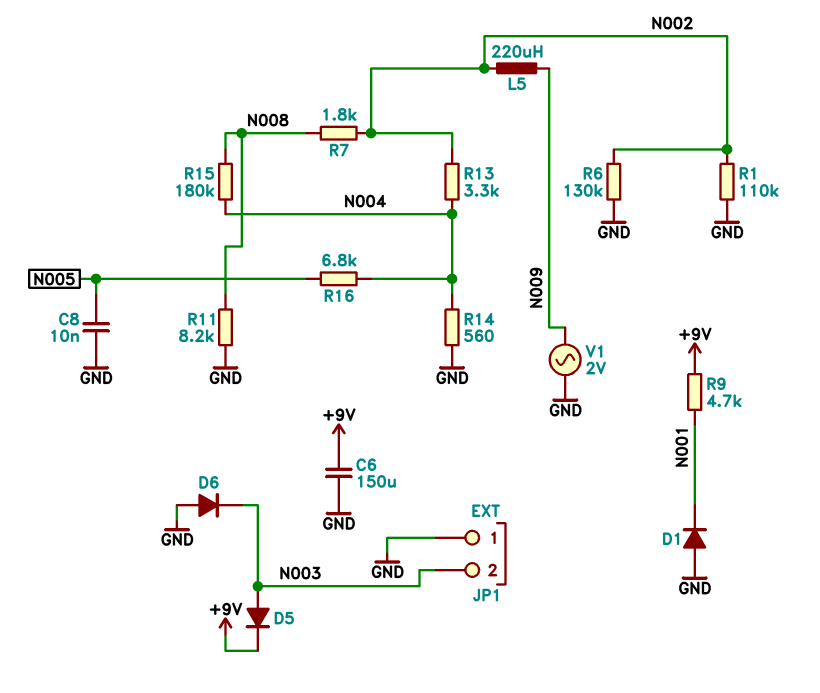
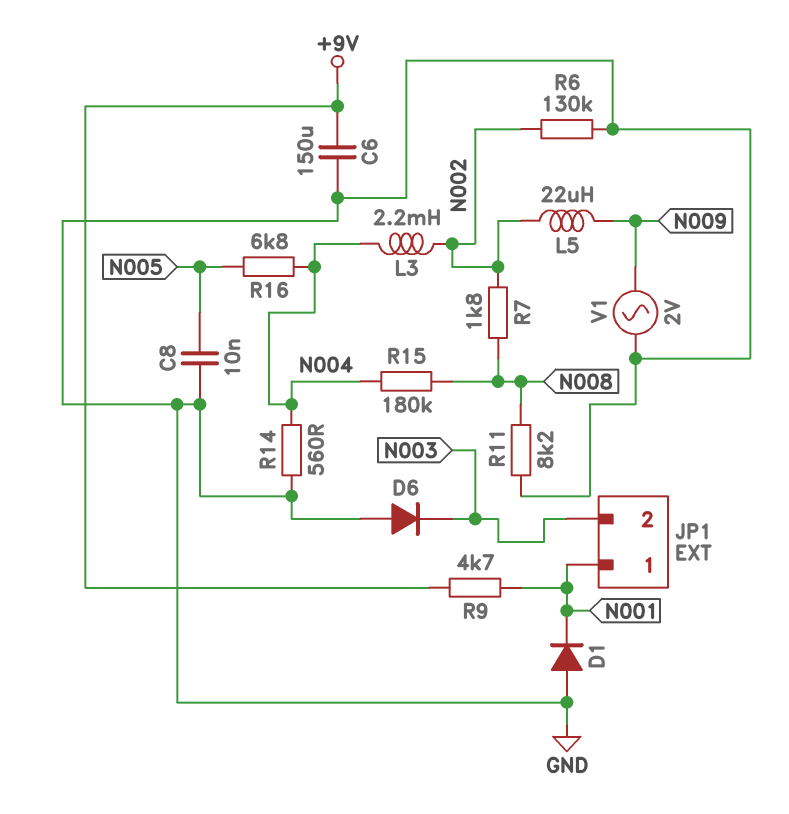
D5: diode (A N003, K +9V) -> none
JP1 pin 1: GND -> N001
L3: none -> 2.2mH (N002, N004)
L5: 220uH (N002, N009) -> 22uH (N002, N009)
R1: 110k (GND, N002) -> none
R13: 3.3k (N002, N004) -> none

